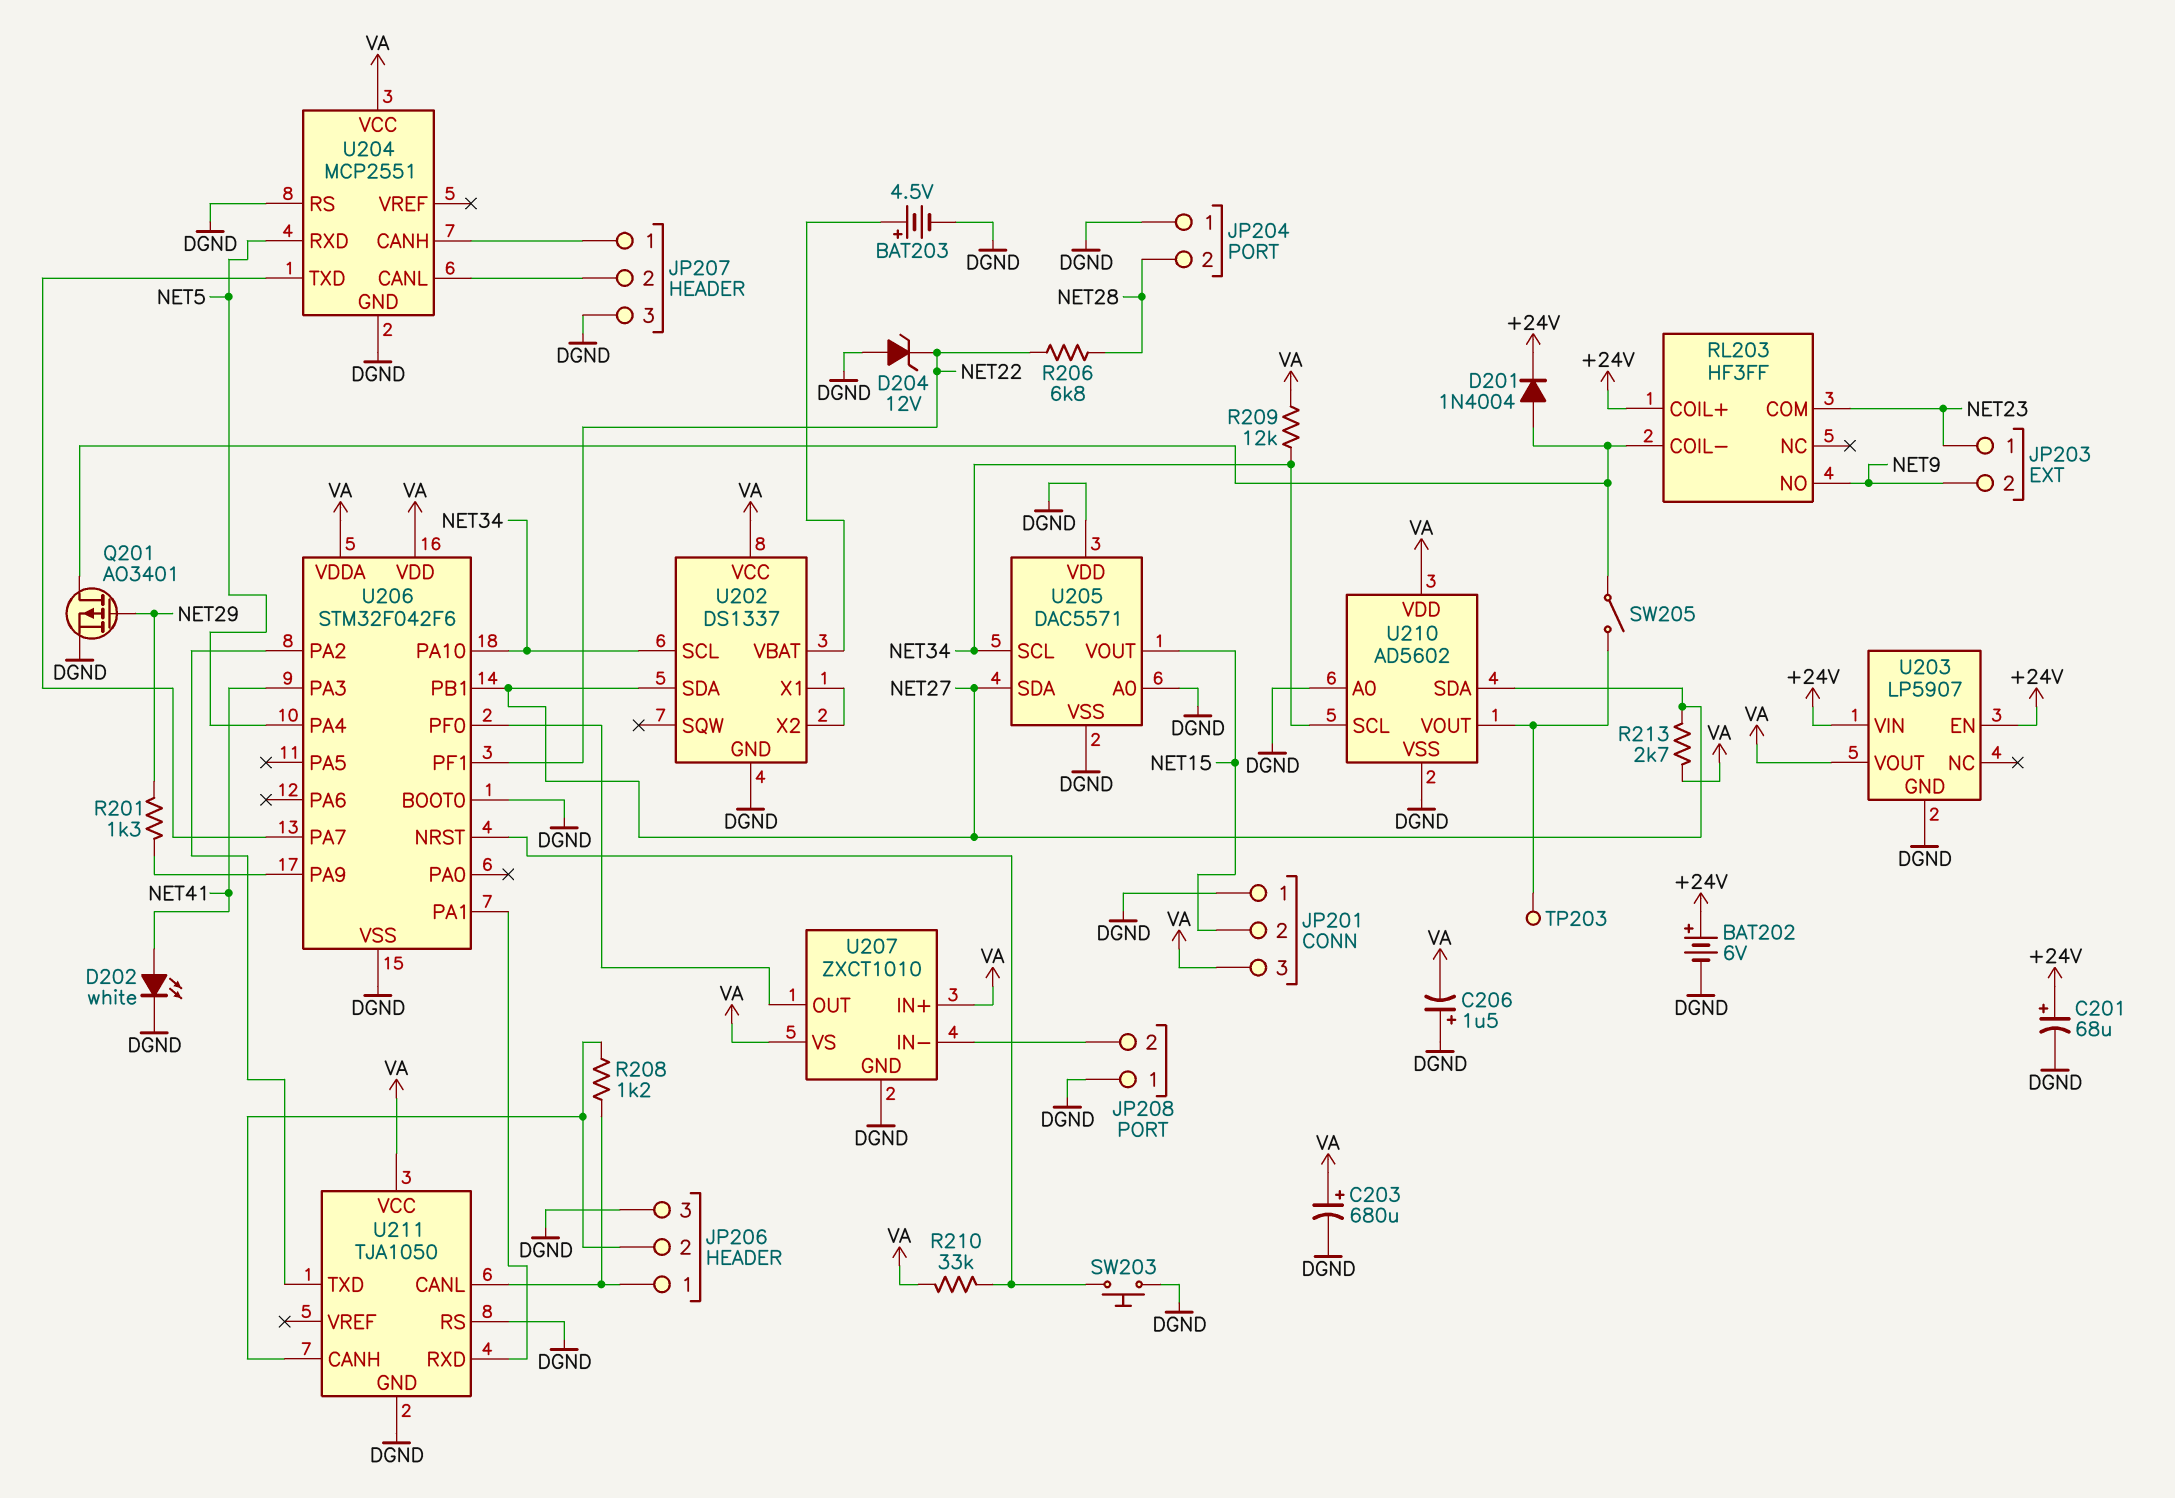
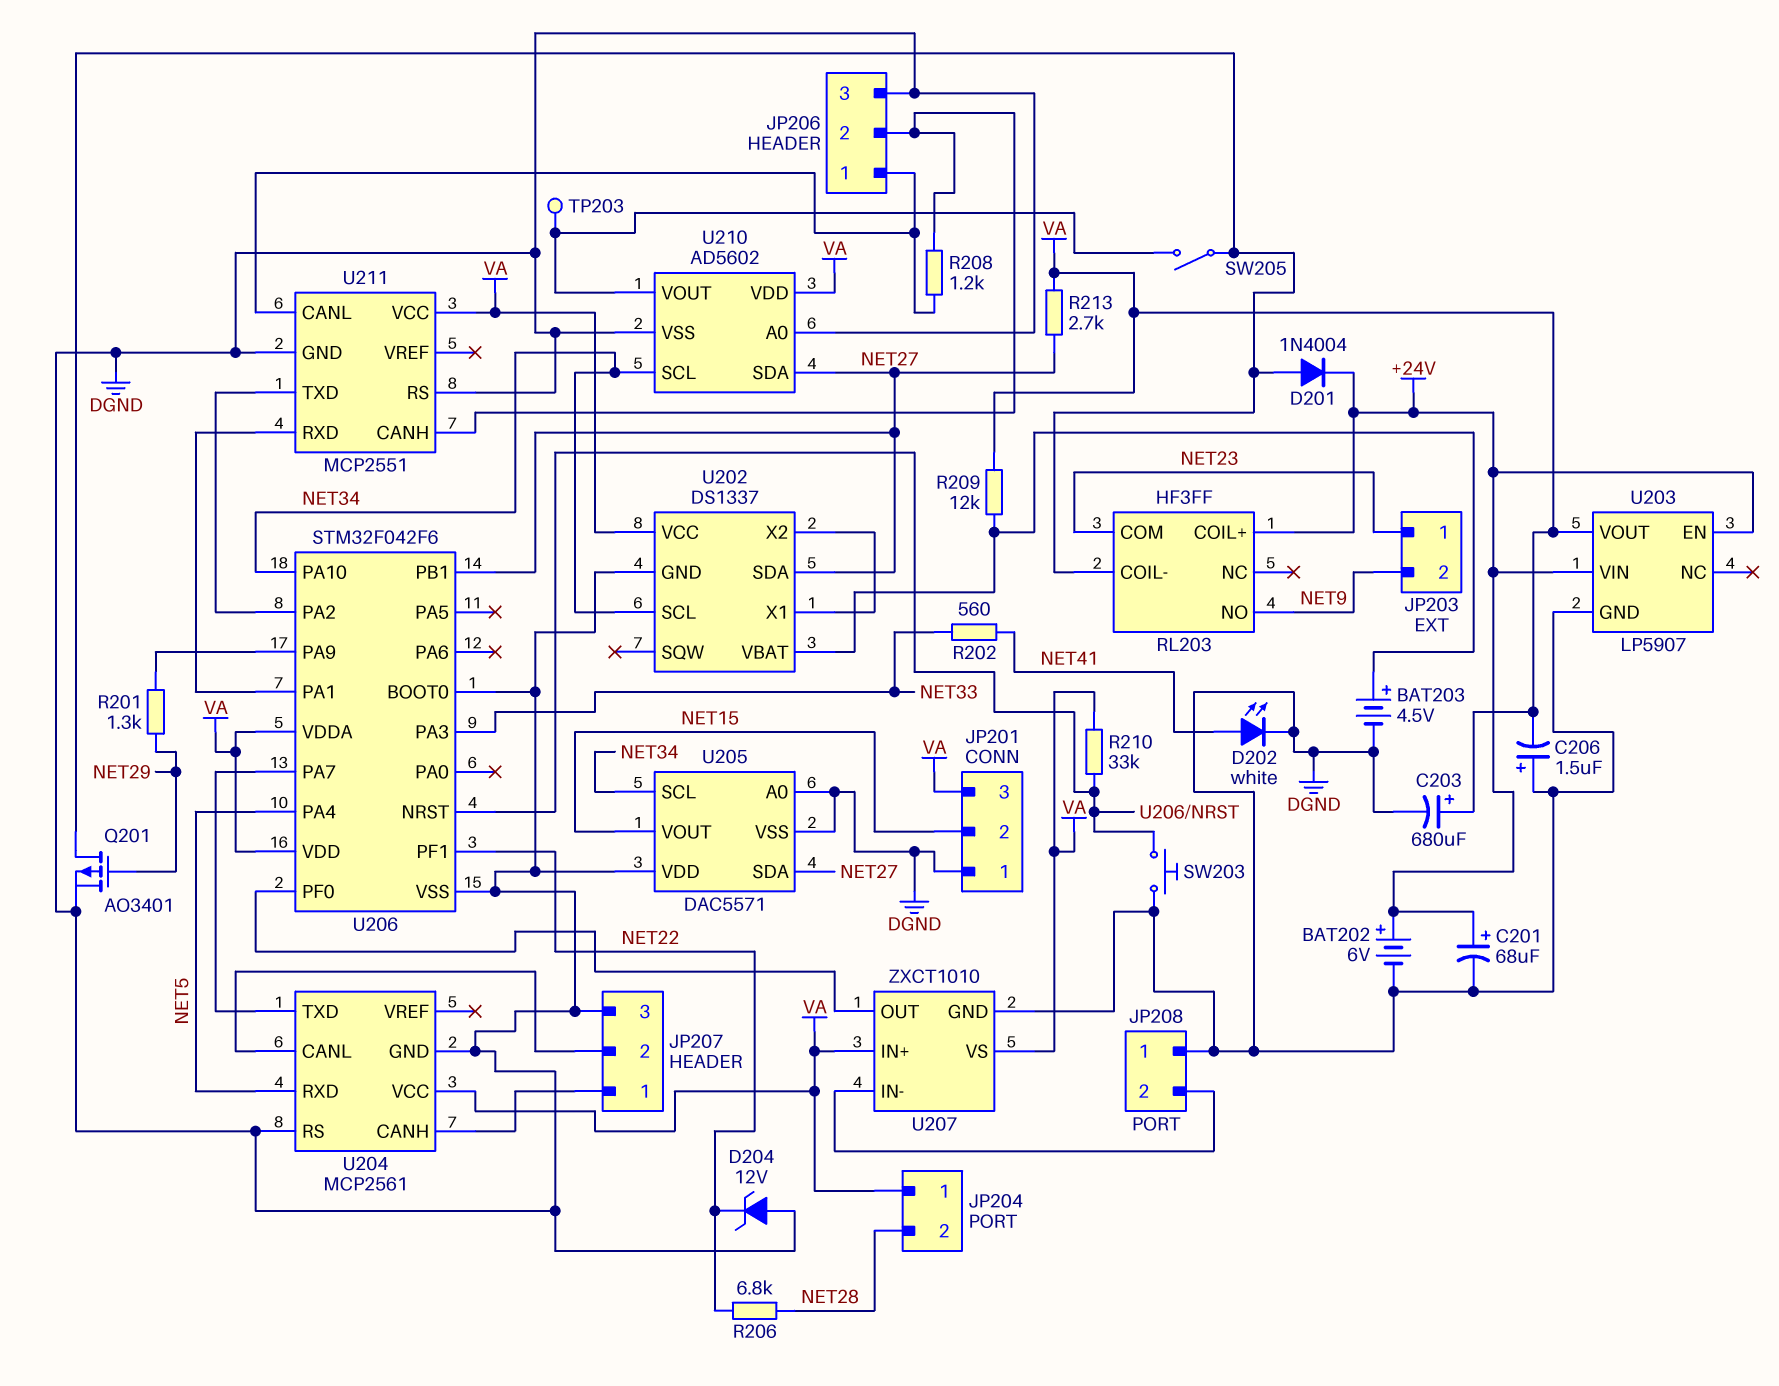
JP204 pin 1: DGND -> VA
R202: none -> 560 (NET33, NET41)
R209: 12k (NET34, VA) -> 12k (U202/VBAT, VA)
U204: MCP2551 -> MCP2561
U206 pin PA3: NET41 -> NET33
U211: TJA1050 -> MCP2551

